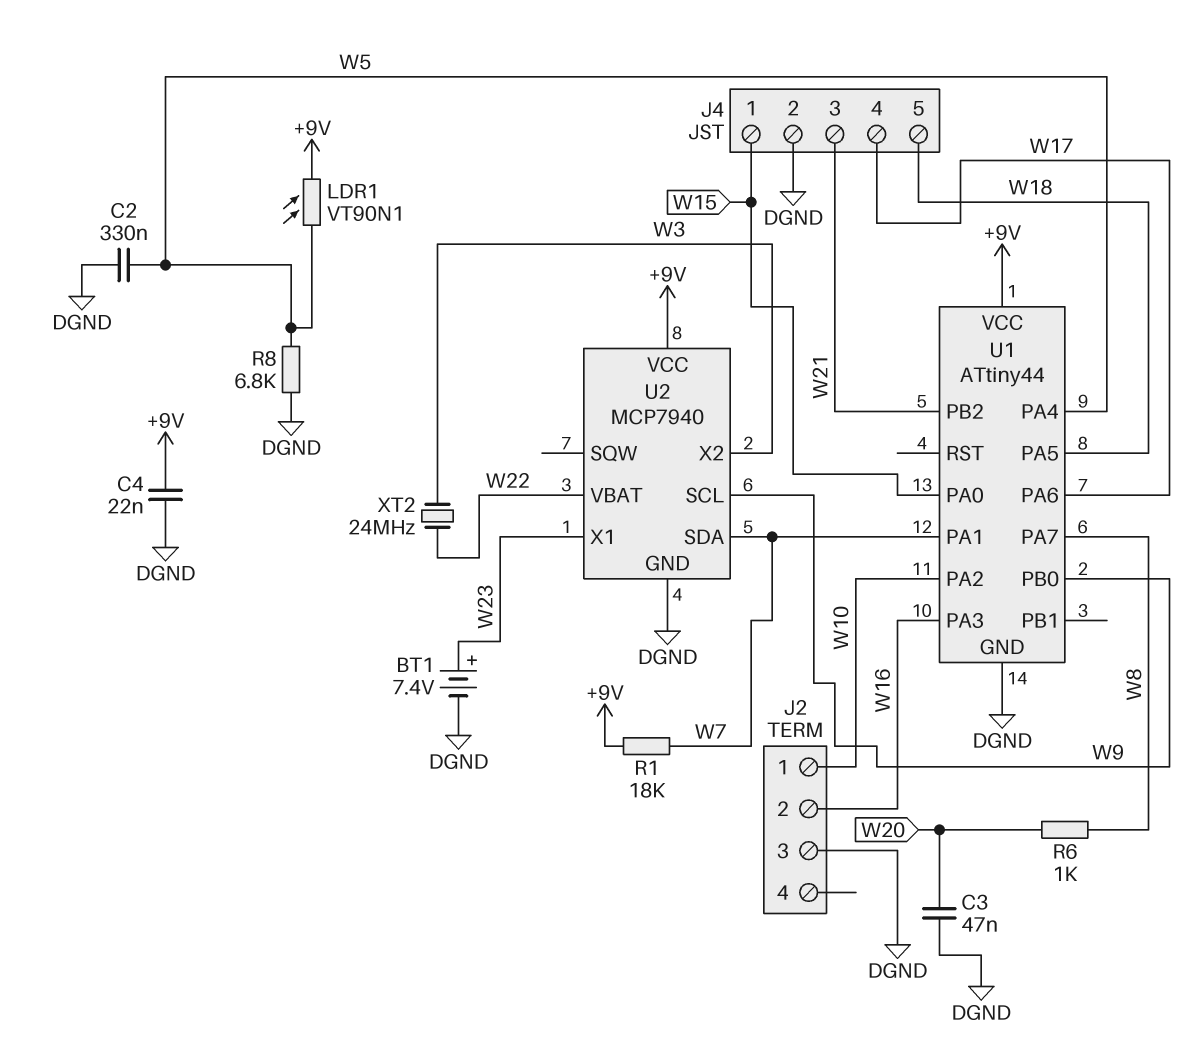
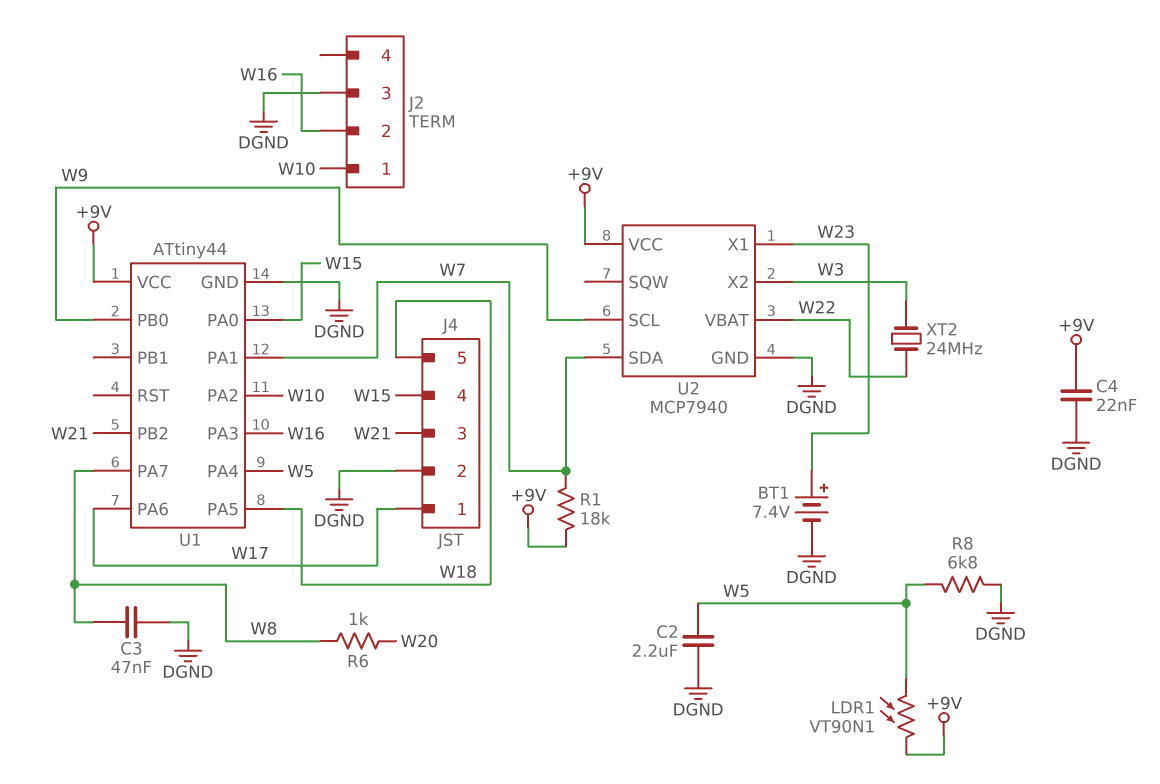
C2: 330nF (DGND, W5) -> 2.2uF (DGND, W5)
C3: 47nF (DGND, W20) -> 47nF (DGND, W8)
J4 pin 1: W15 -> W17
J4 pin 4: W17 -> W15

